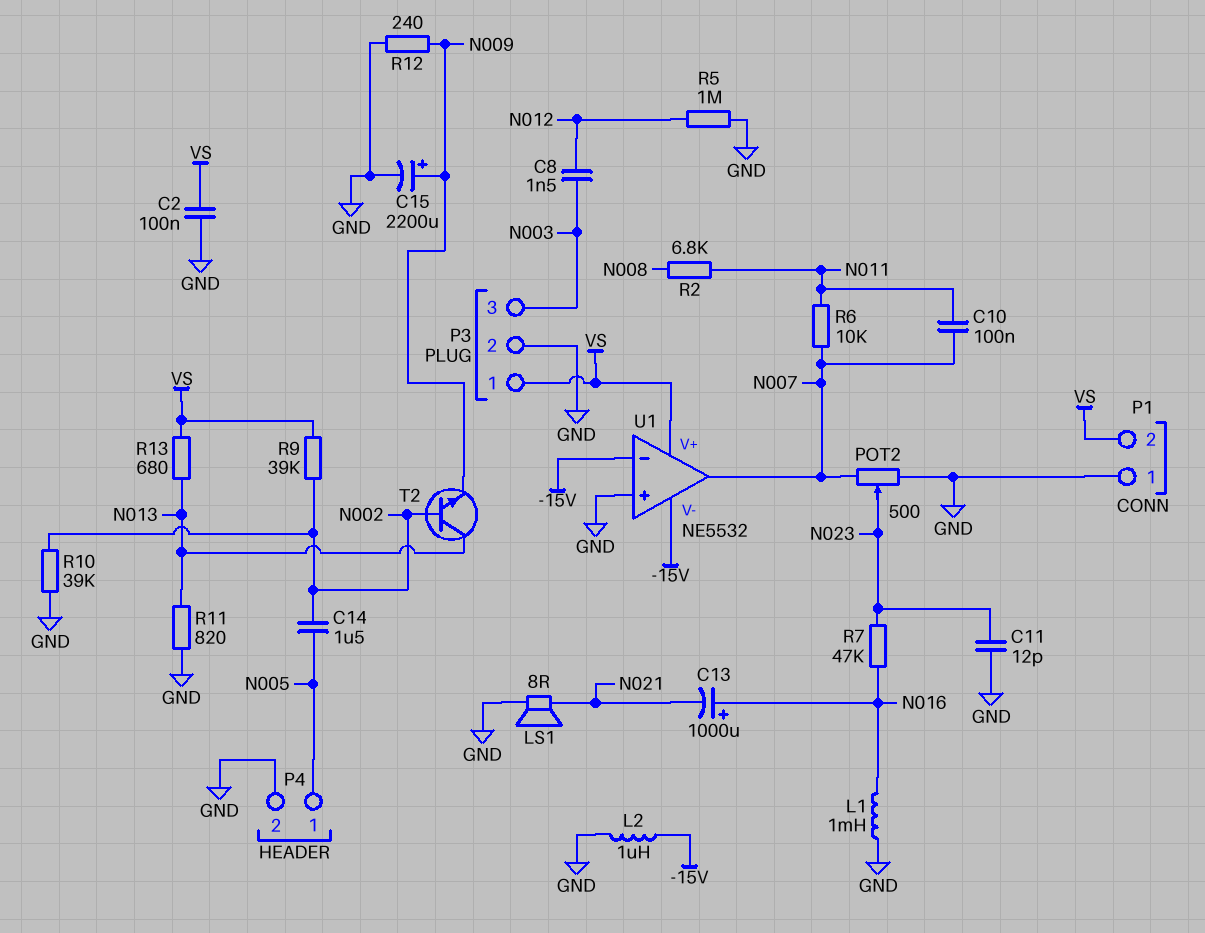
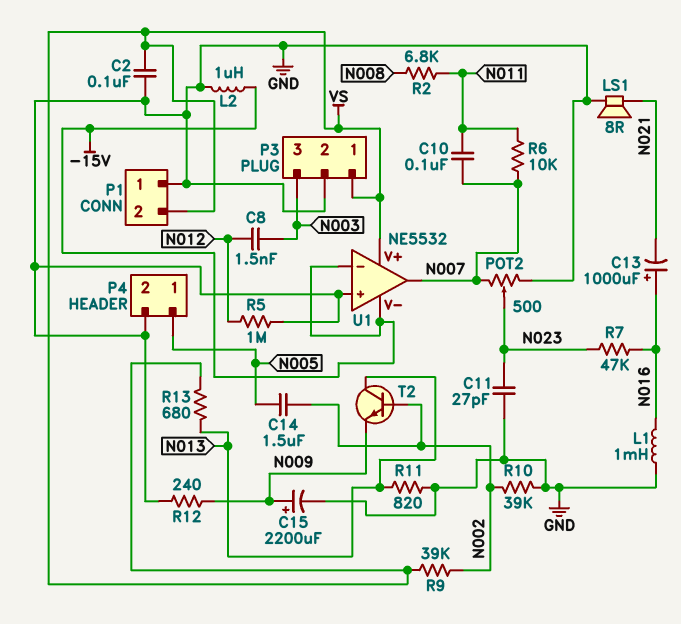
C11: 12pF (GND, N023) -> 27pF (GND, N023)

